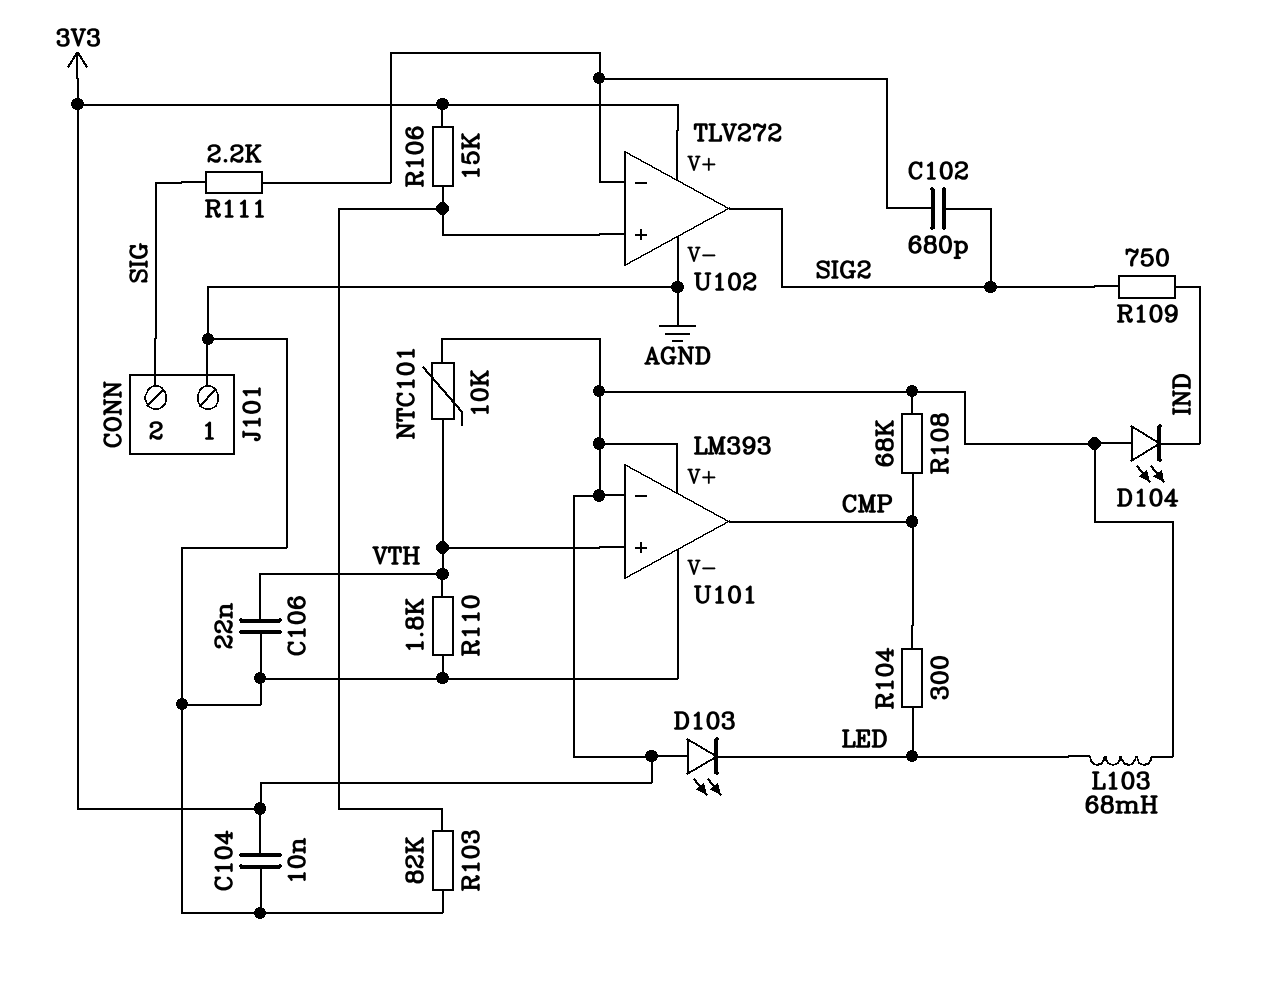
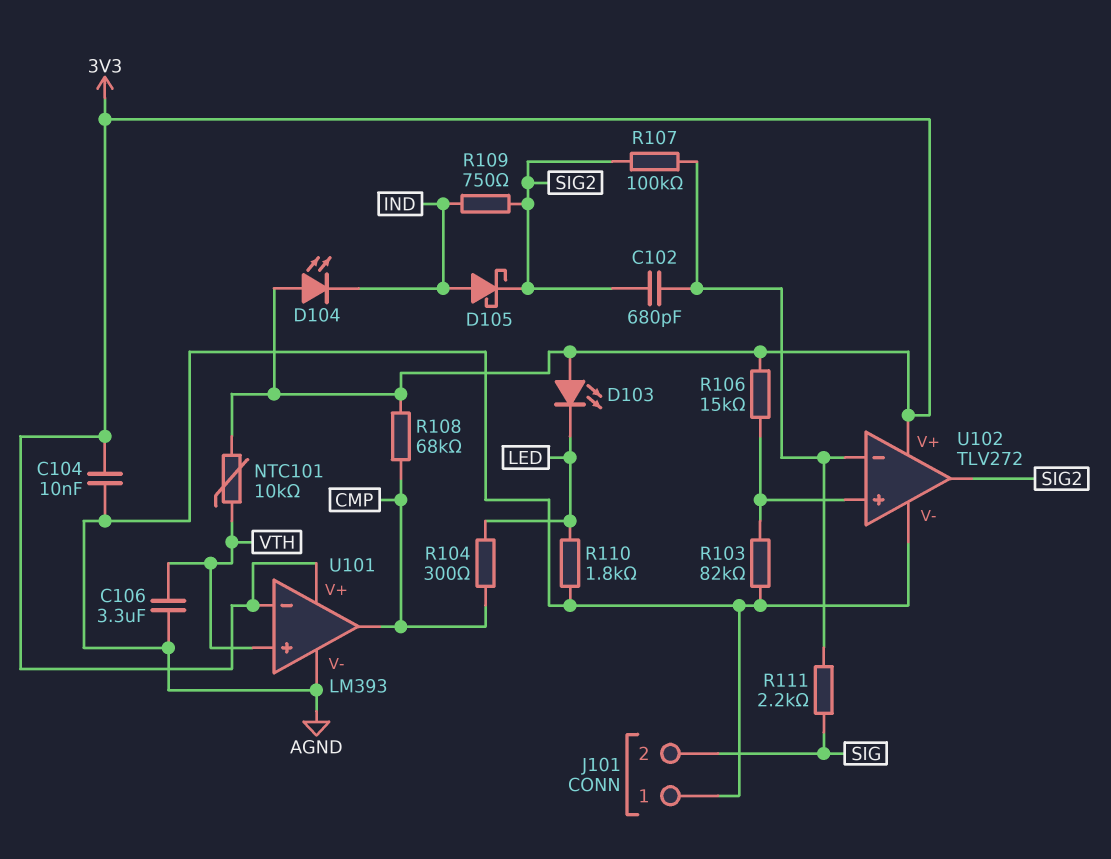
C106: 22nF (AGND, VTH) -> 3.3uF (AGND, VTH)
D105: none -> schottky (A IND, K SIG2)
L103: 68mH (3V3, LED) -> none
R107: none -> 100k (SIG2, U102/in-)
R110: 1.8k (AGND, VTH) -> 1.8k (AGND, LED)

